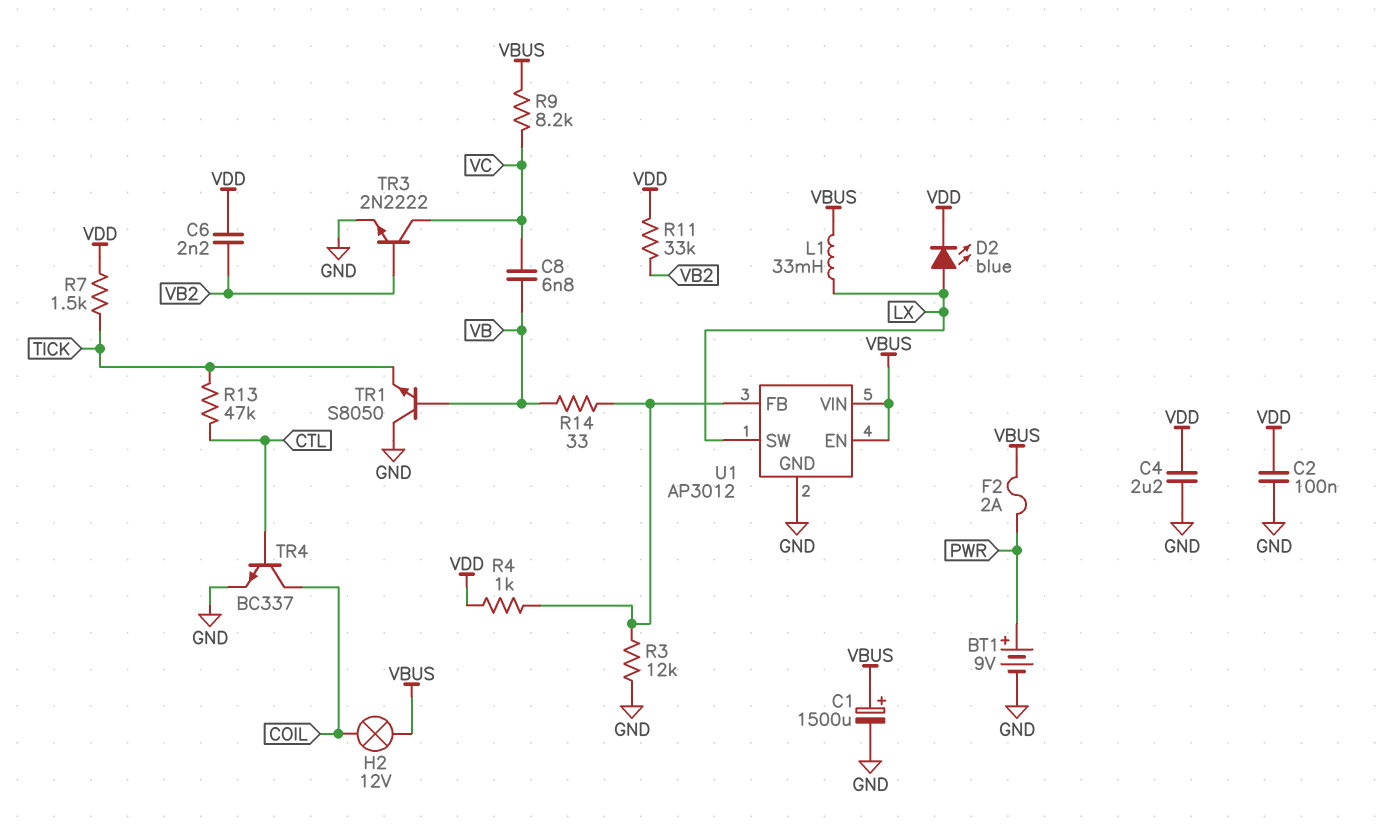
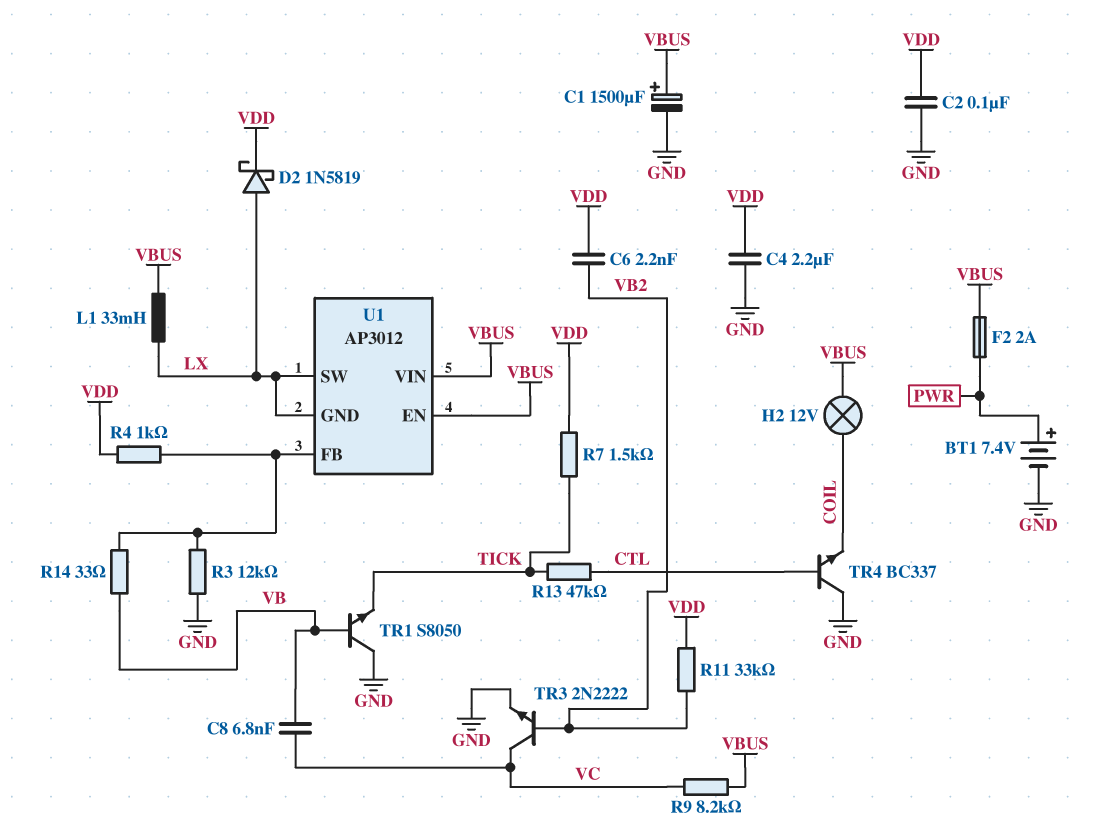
BT1: 9V (plus PWR, minus GND) -> 7.4V (plus PWR, minus GND)
D2: LED blue (A LX, K VDD) -> schottky 1N5819 (A LX, K VDD)
TR4: NPN BC337 (B CTL, C COIL, E GND) -> NPN BC337 (B CTL, C GND, E COIL)
U1 pin GND: GND -> LX

